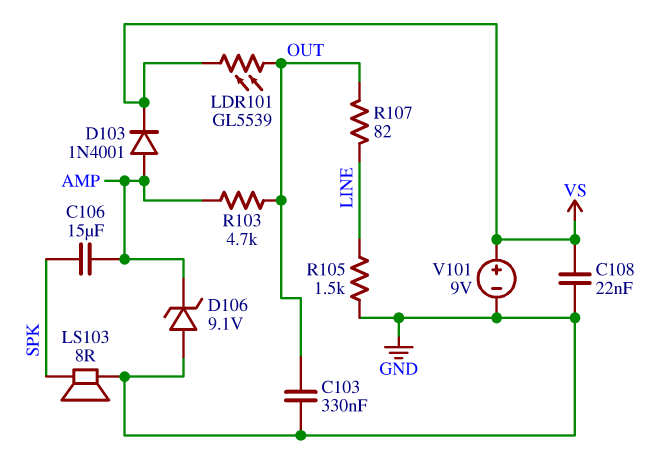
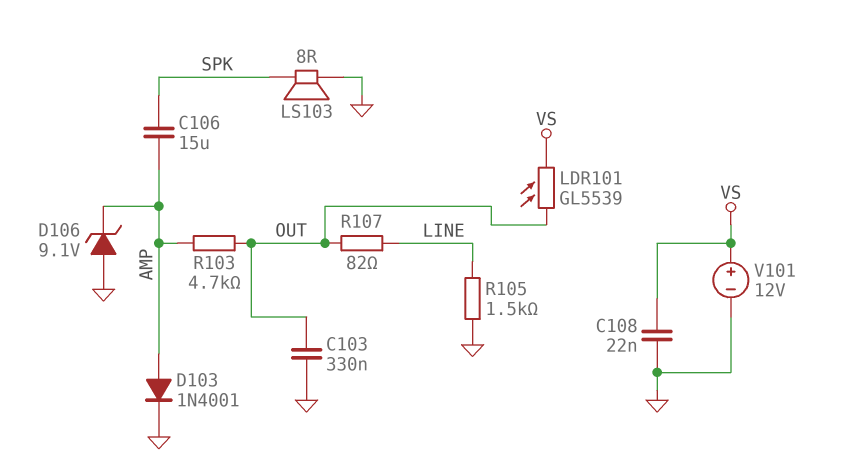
D103: diode 1N4001 (A AMP, K VS) -> diode 1N4001 (A AMP, K GND)
V101: 9V (plus VS, minus GND) -> 12V (plus VS, minus GND)

